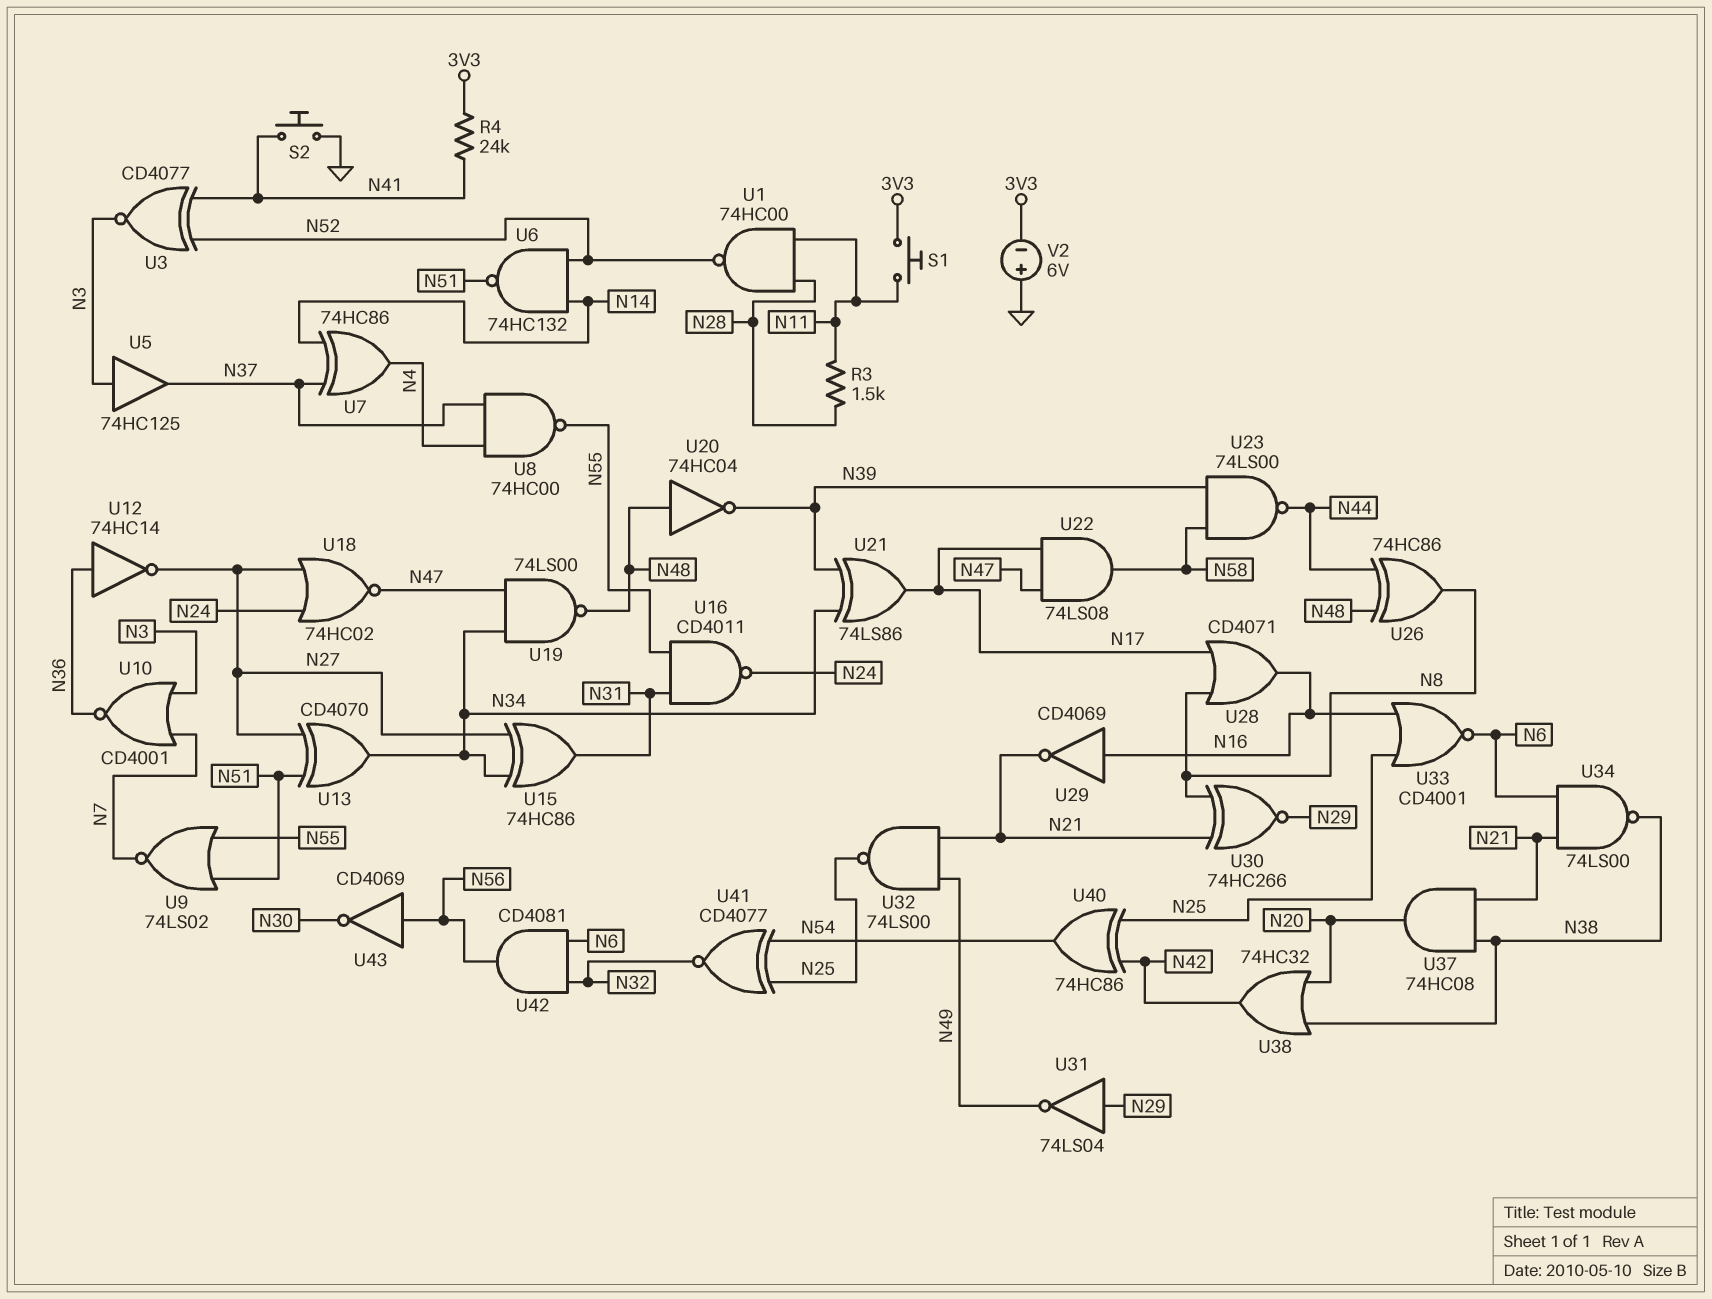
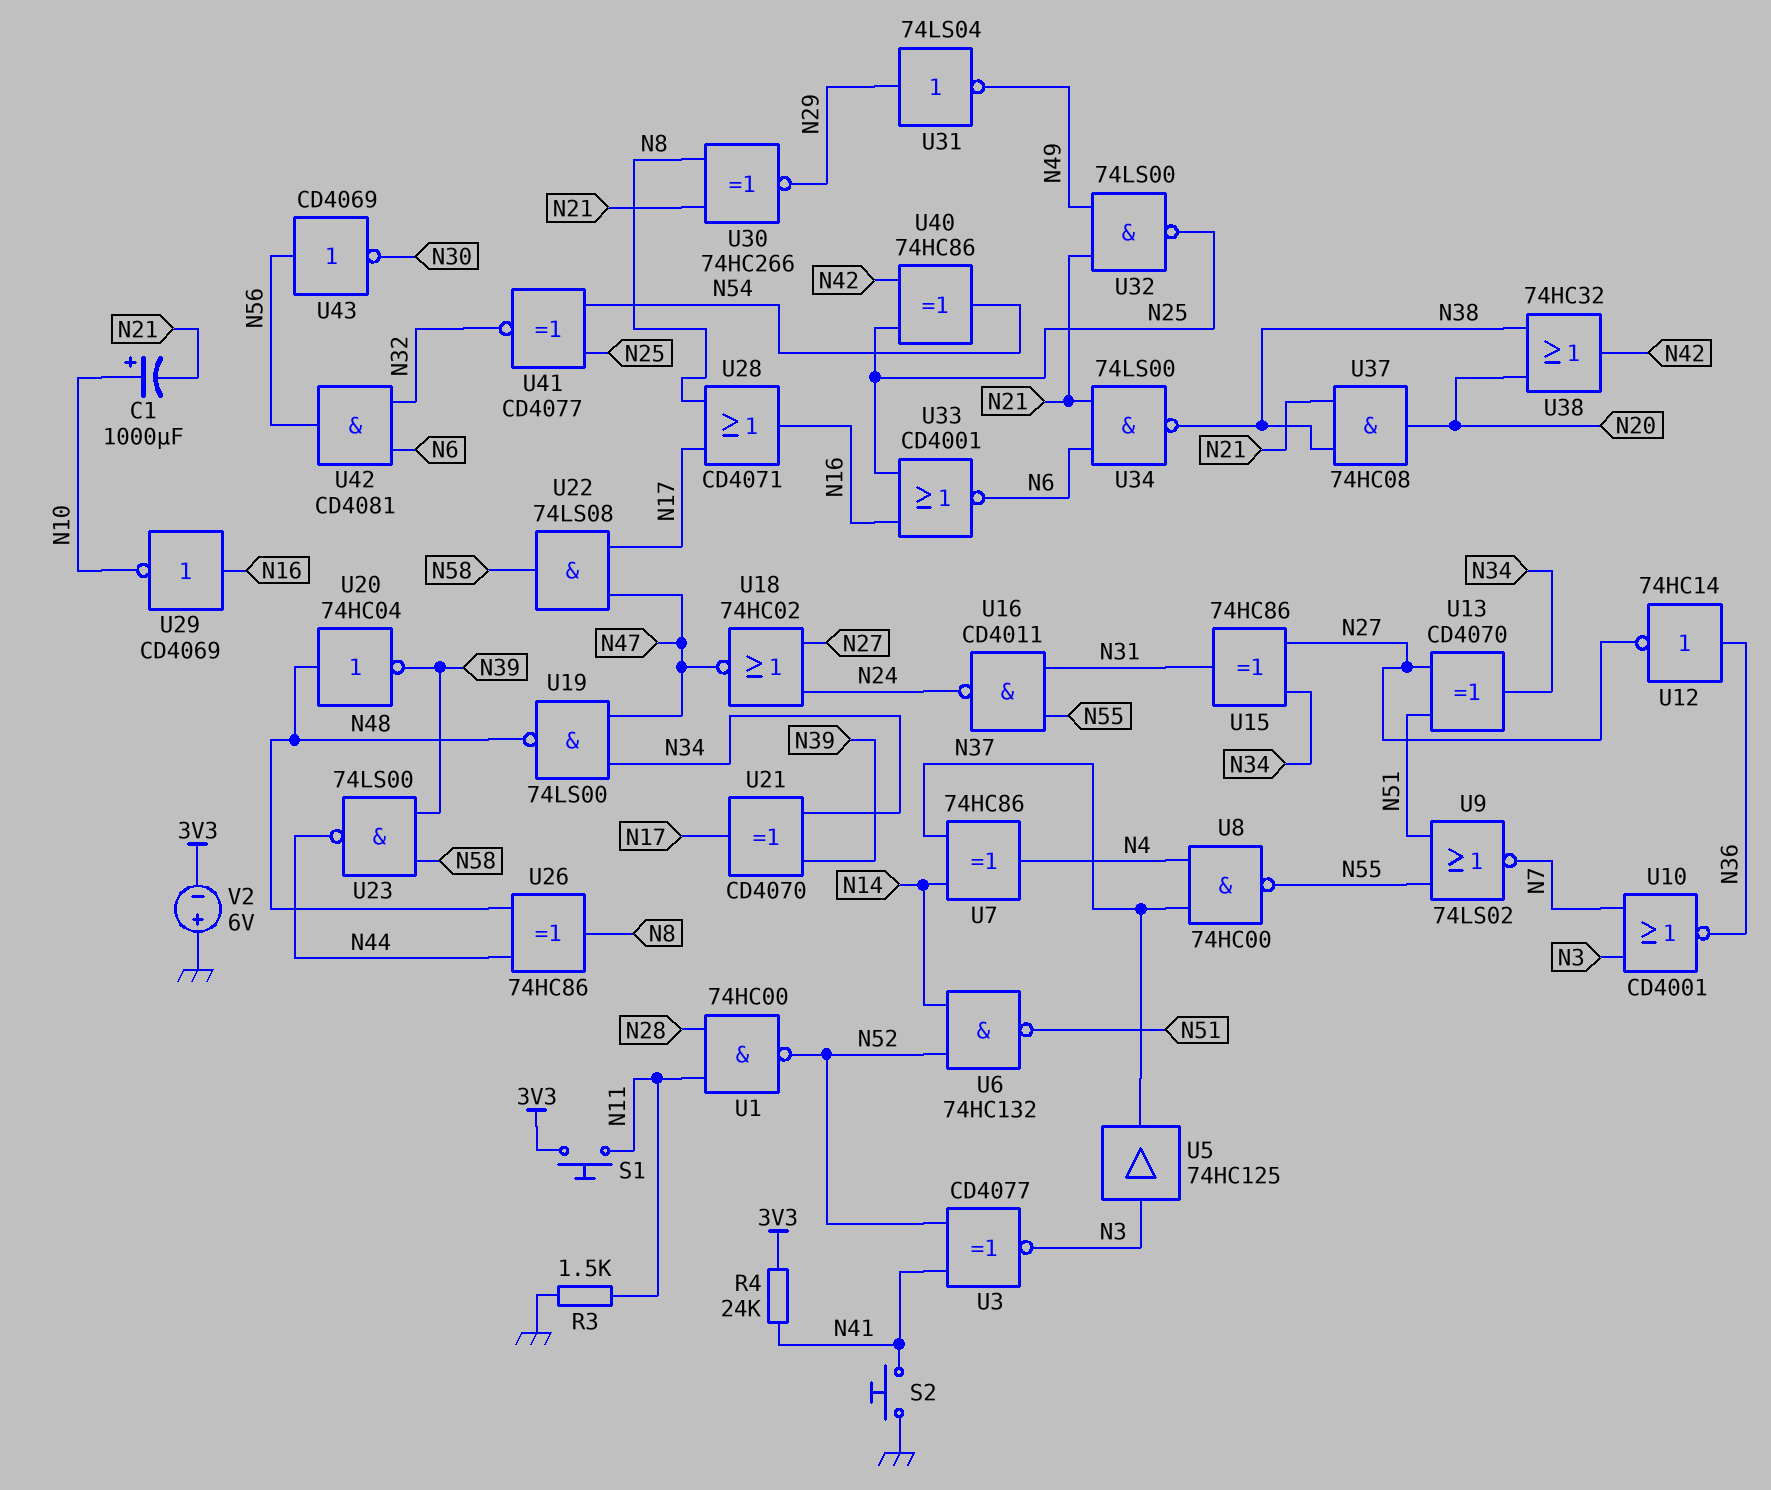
C1: none -> 1000uF (plus N10, minus N21)
R3: 1.5k (N11, N28) -> 1.5k (GND, N11)
U21: XOR 74LS86 (in N34, in N39, out N17) -> XOR CD4070 (in N34, in N39, out N17)
U29: NOT CD4069 (in N16, out N21) -> NOT CD4069 (in N16, out N10)

